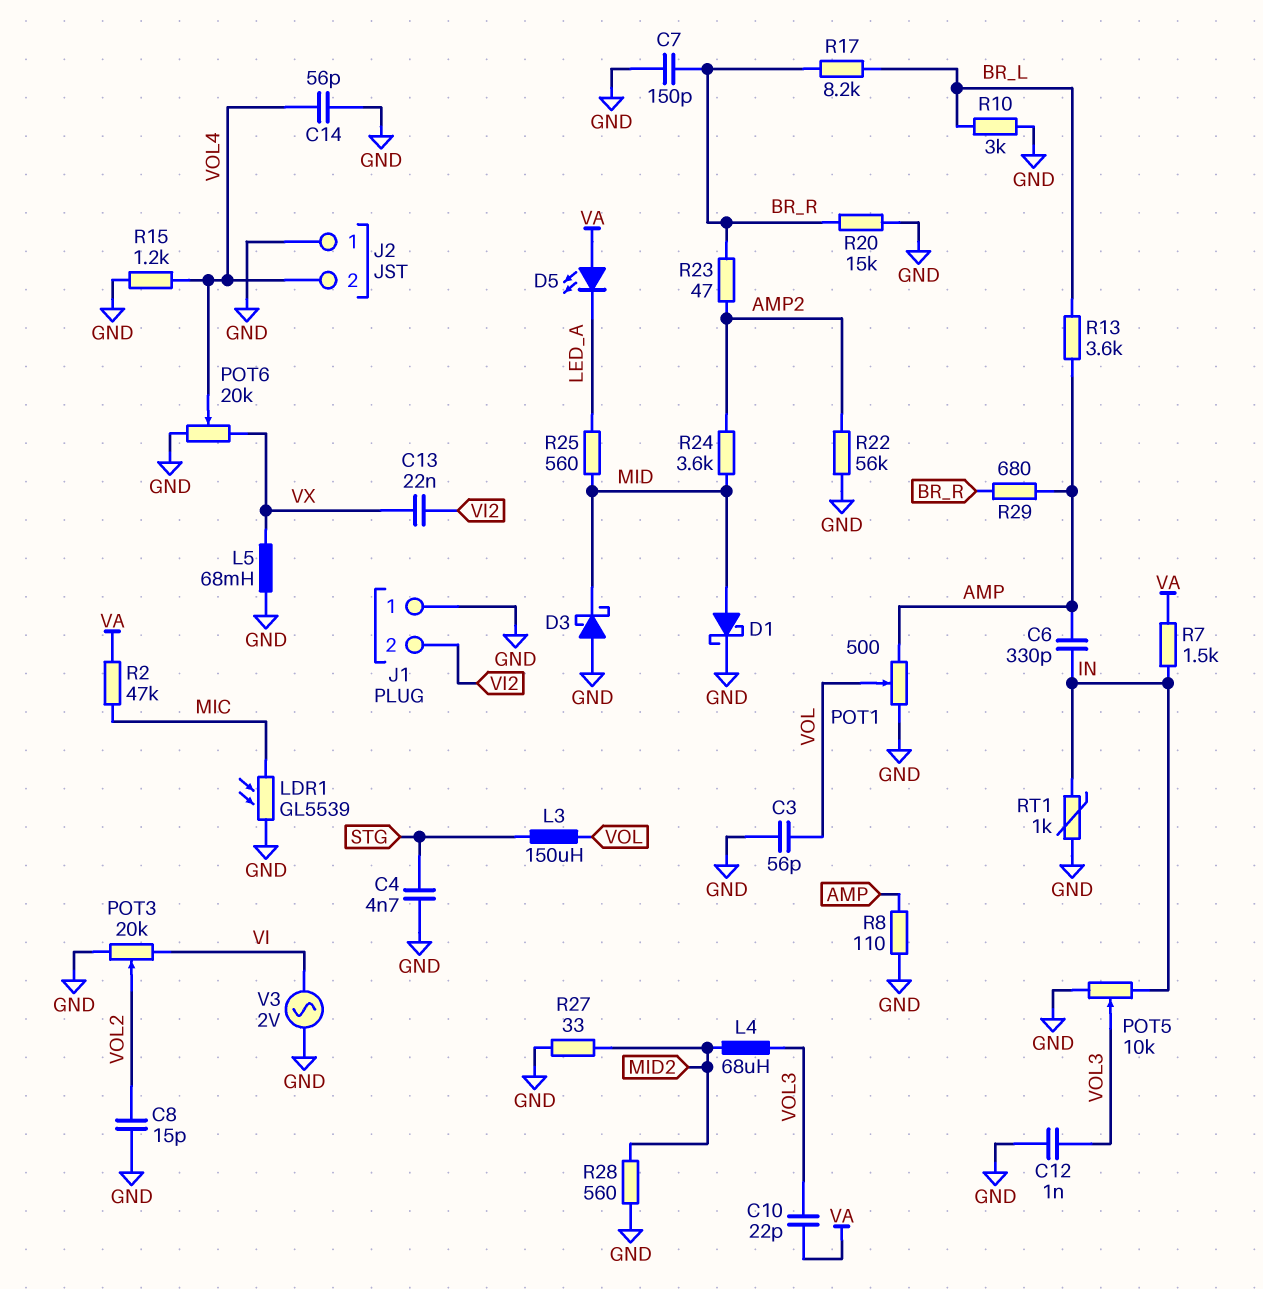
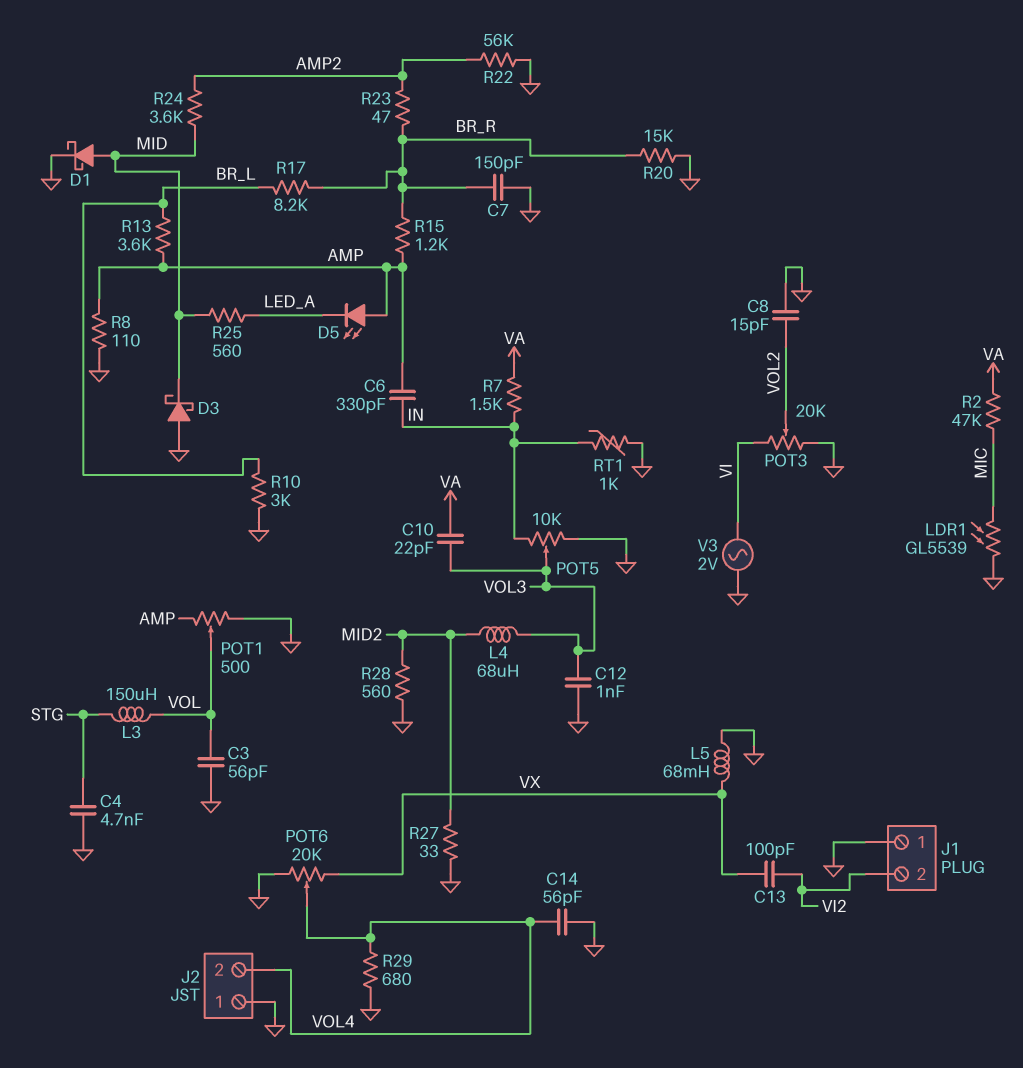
C13: 22nF (VI2, VX) -> 100pF (VI2, VX)
D5: LED (A VA, K LED_A) -> LED (A AMP, K LED_A)
R15: 1.2k (GND, VOL4) -> 1.2k (AMP, BR_R)
R29: 680 (AMP, BR_R) -> 680 (GND, VOL4)

